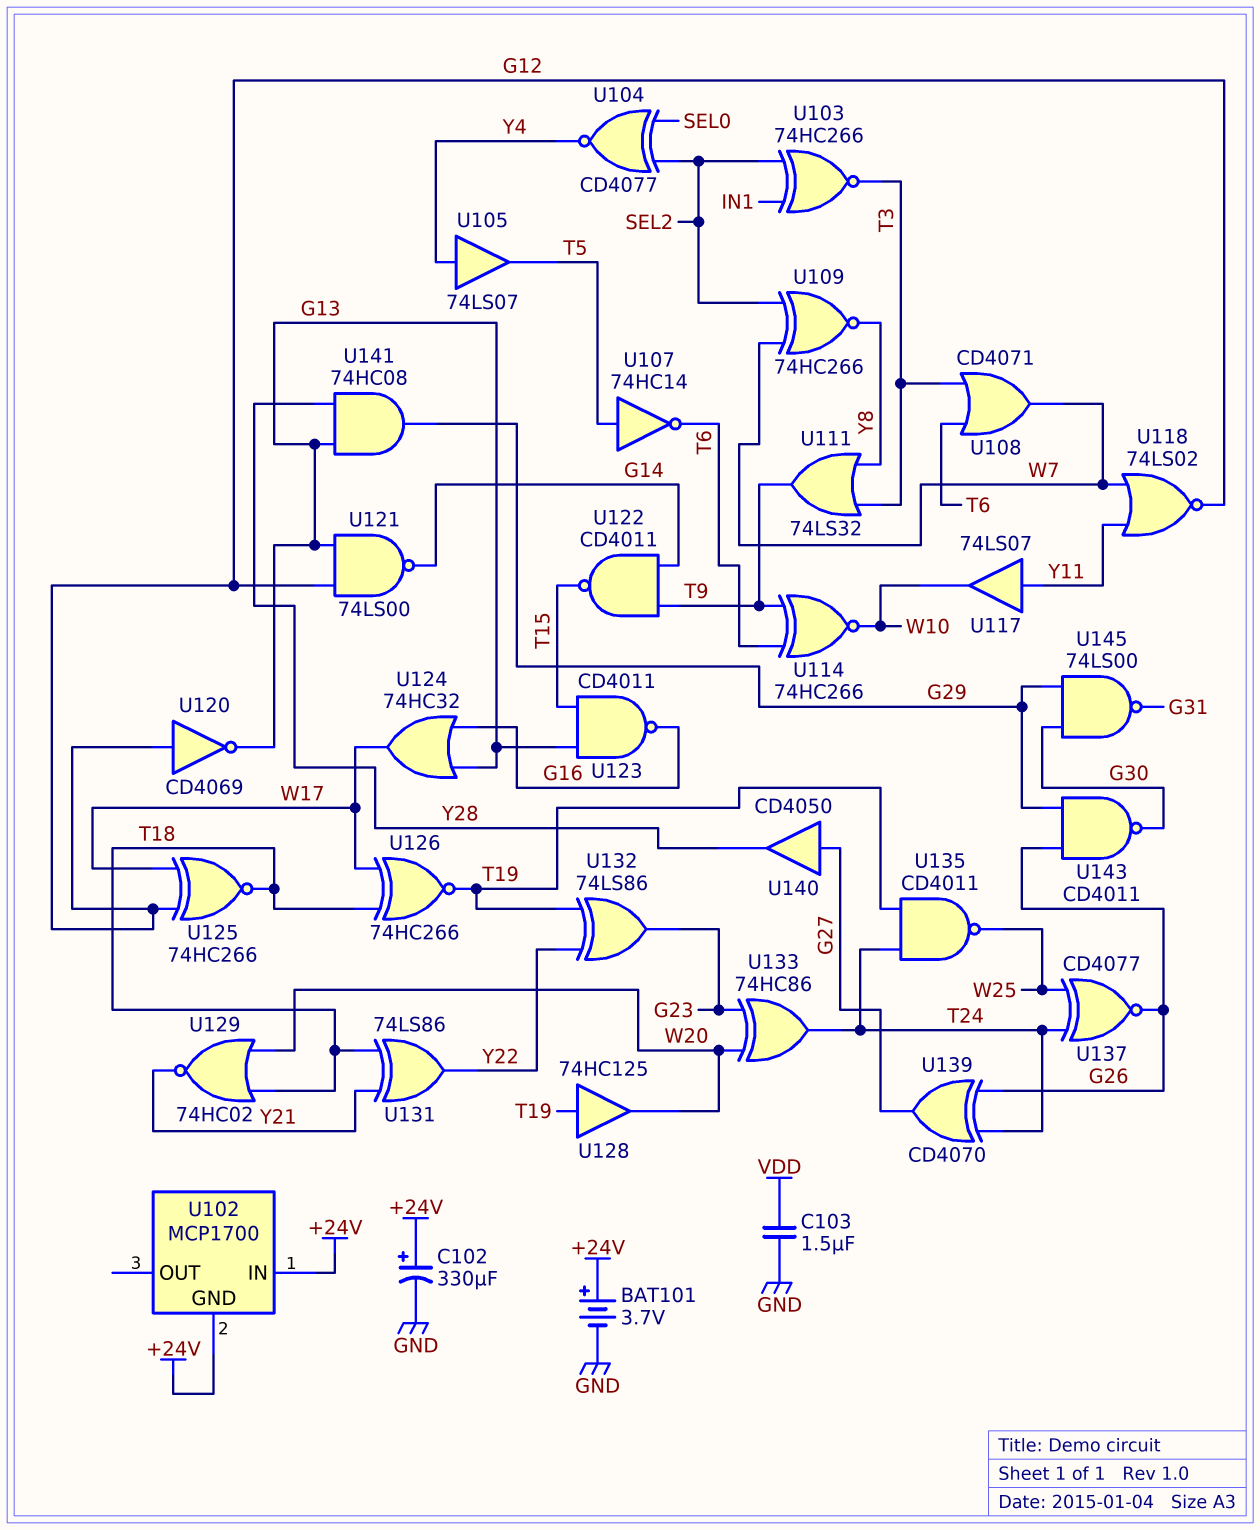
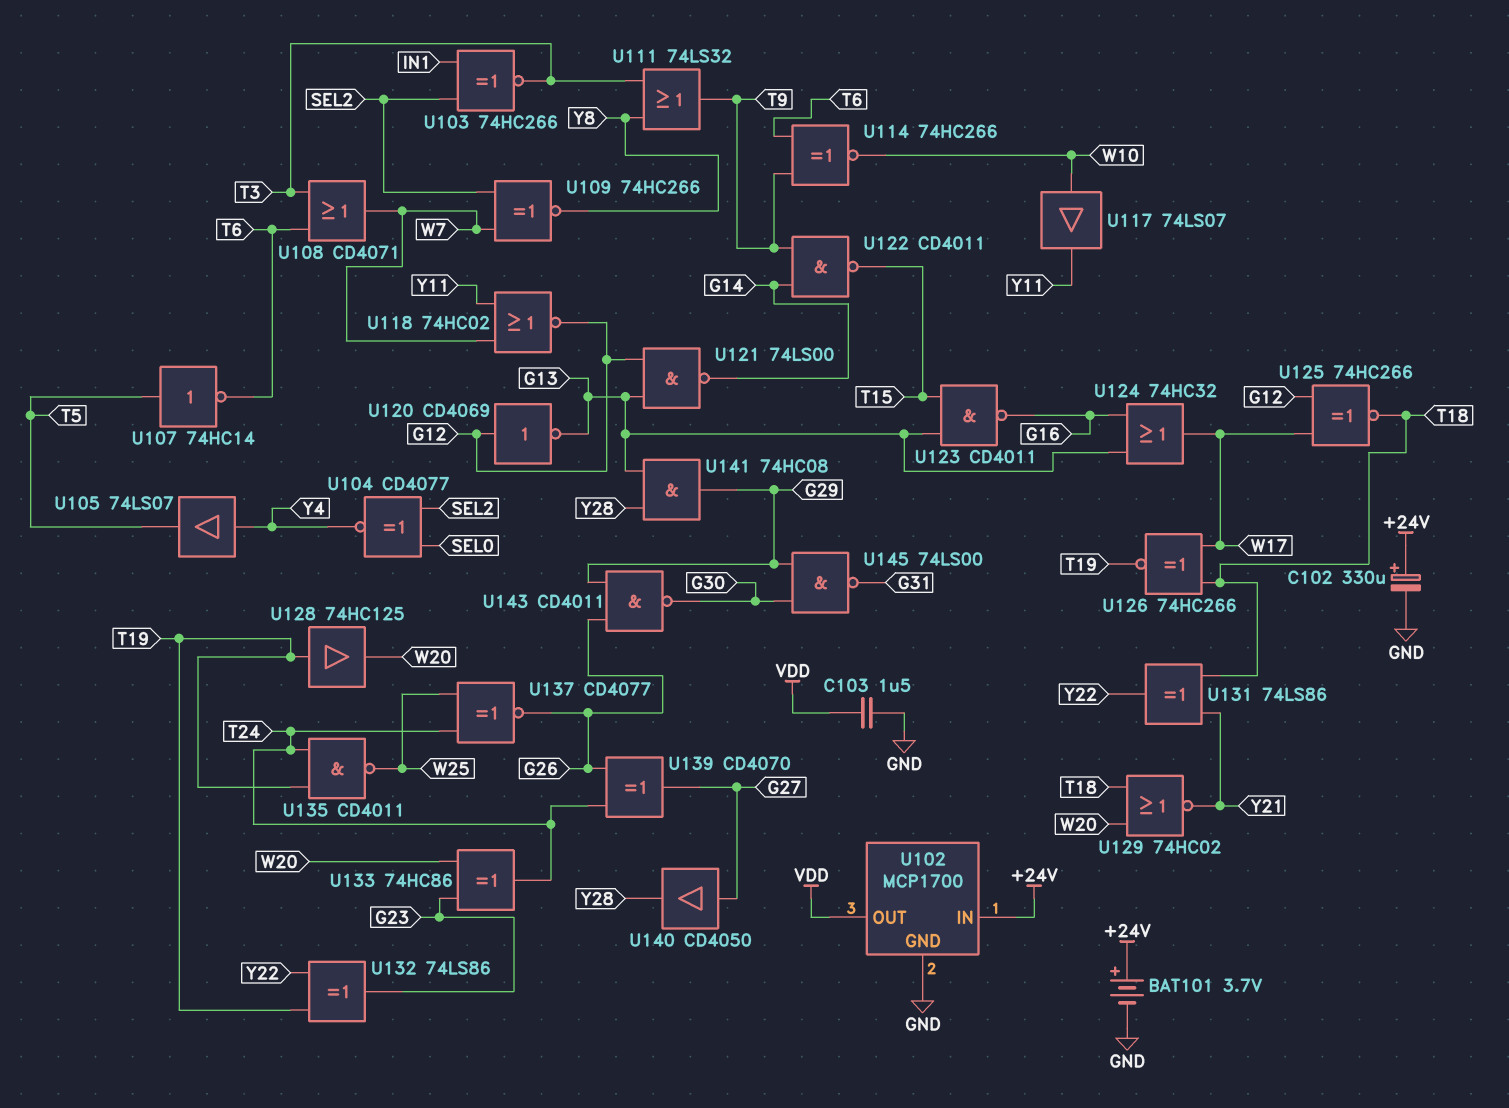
U102 pin GND: +24V -> GND
U102 pin OUT: none -> VDD
U117: buffer 74LS07 (in Y11, out W10) -> buffer 74LS07 (in W10, out Y11)
U118: NOR 74LS02 (in W7, in Y11, out G12) -> NOR 74HC02 (in W7, in Y11, out G12)

